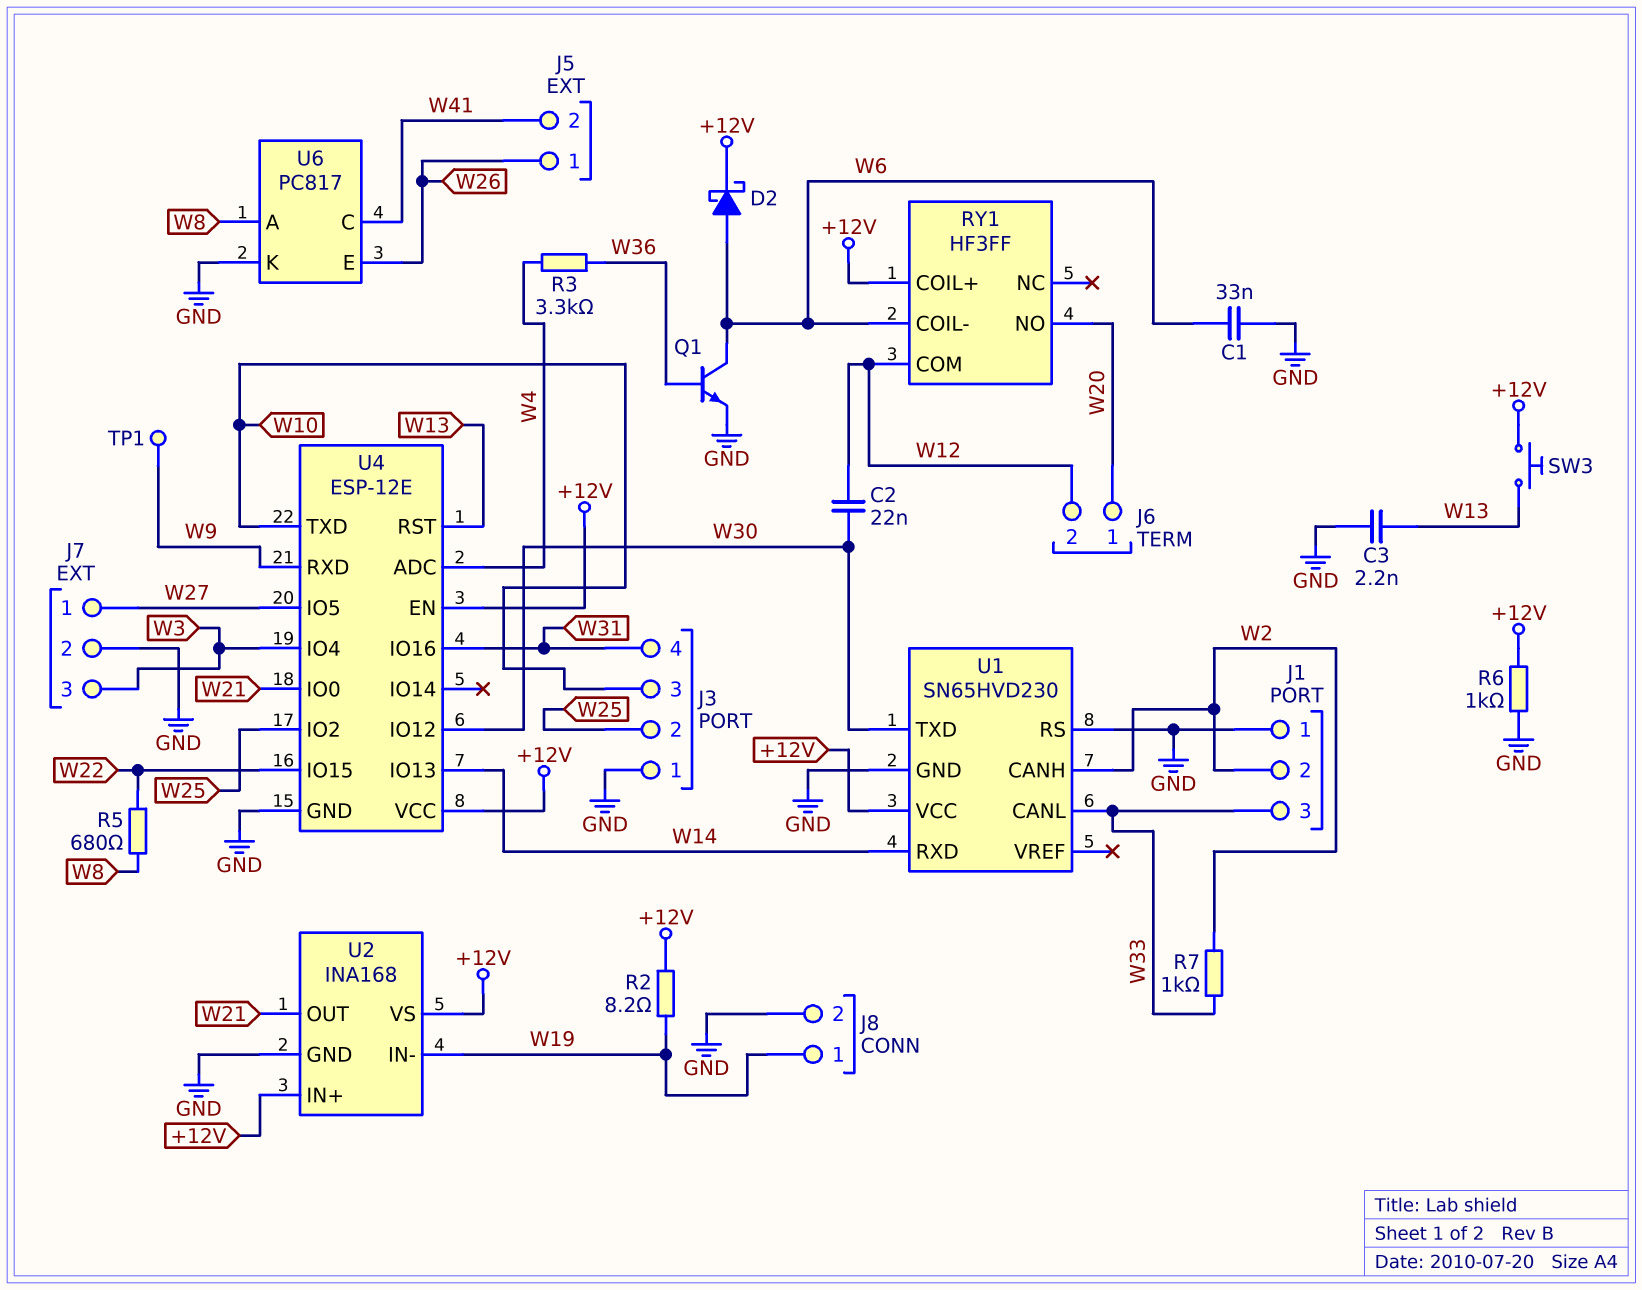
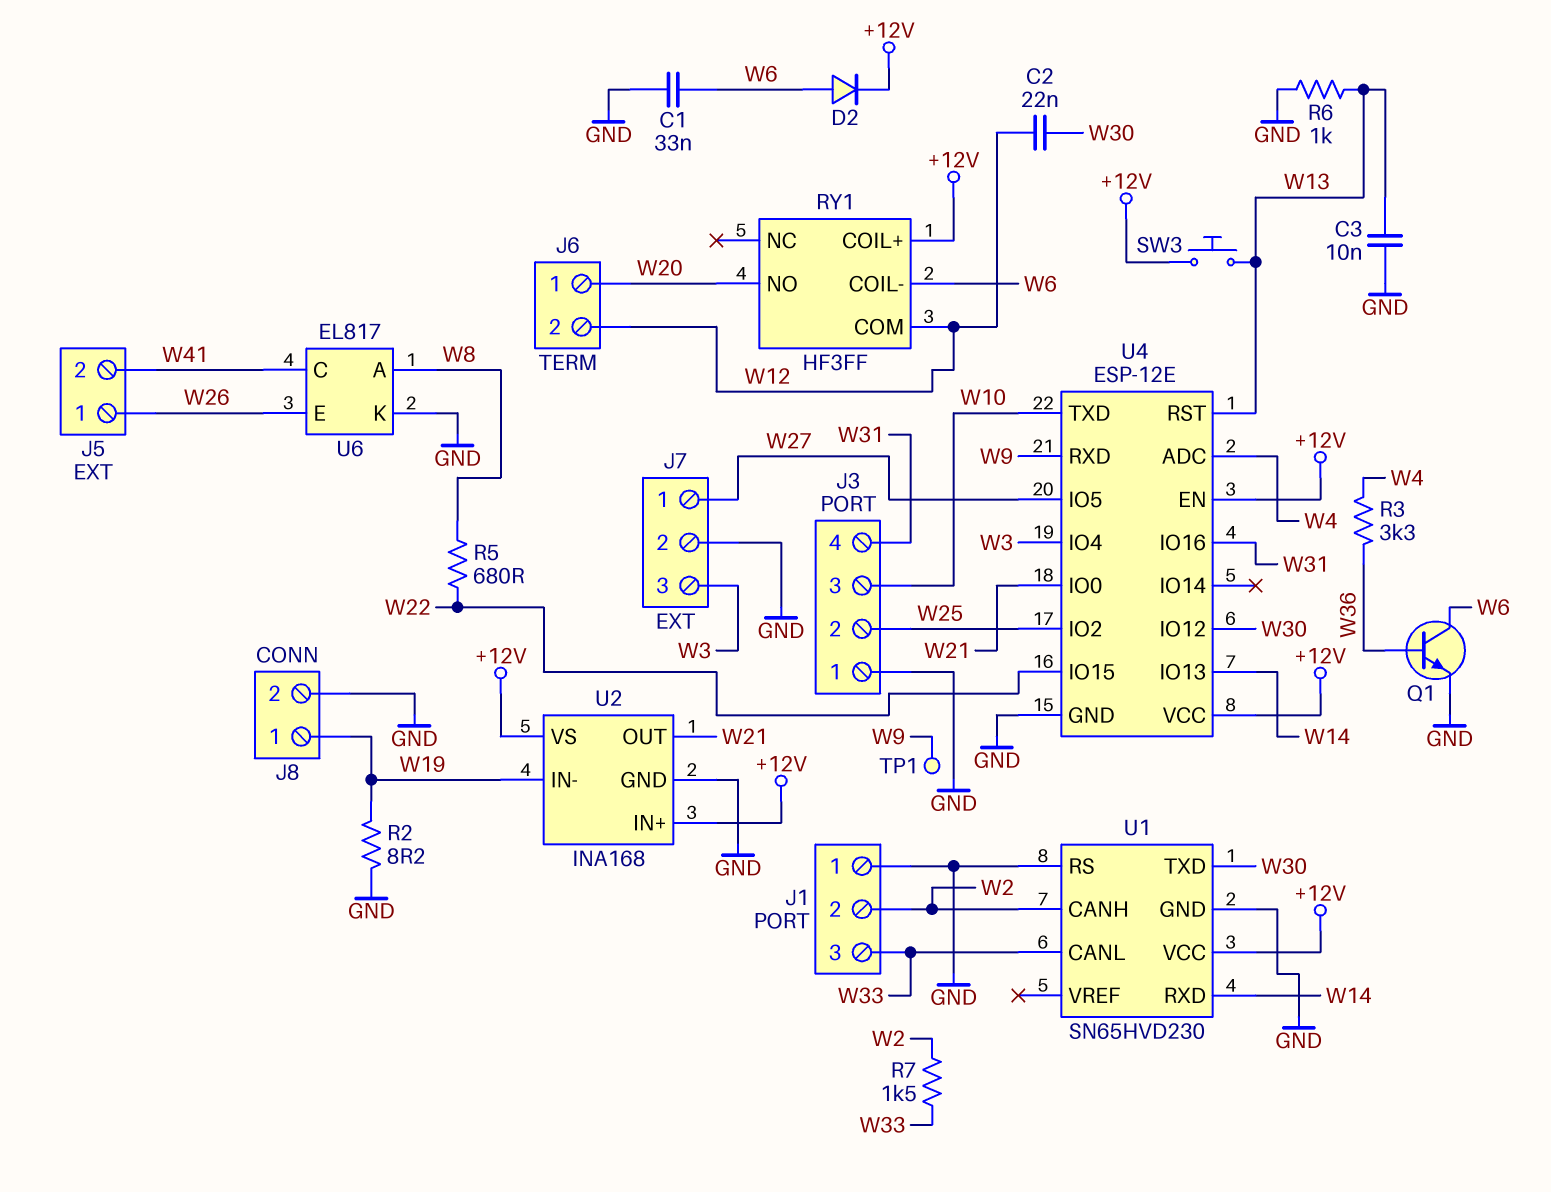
C3: 2.2nF (GND, W13) -> 10nF (GND, W13)
D2: schottky (A W6, K +12V) -> diode (A W6, K +12V)
R2: 8.2 (+12V, W19) -> 8.2 (GND, W19)
R6: 1k (+12V, GND) -> 1k (GND, W13)
R7: 1k (W2, W33) -> 1.5k (W2, W33)
U6: PC817 -> EL817

